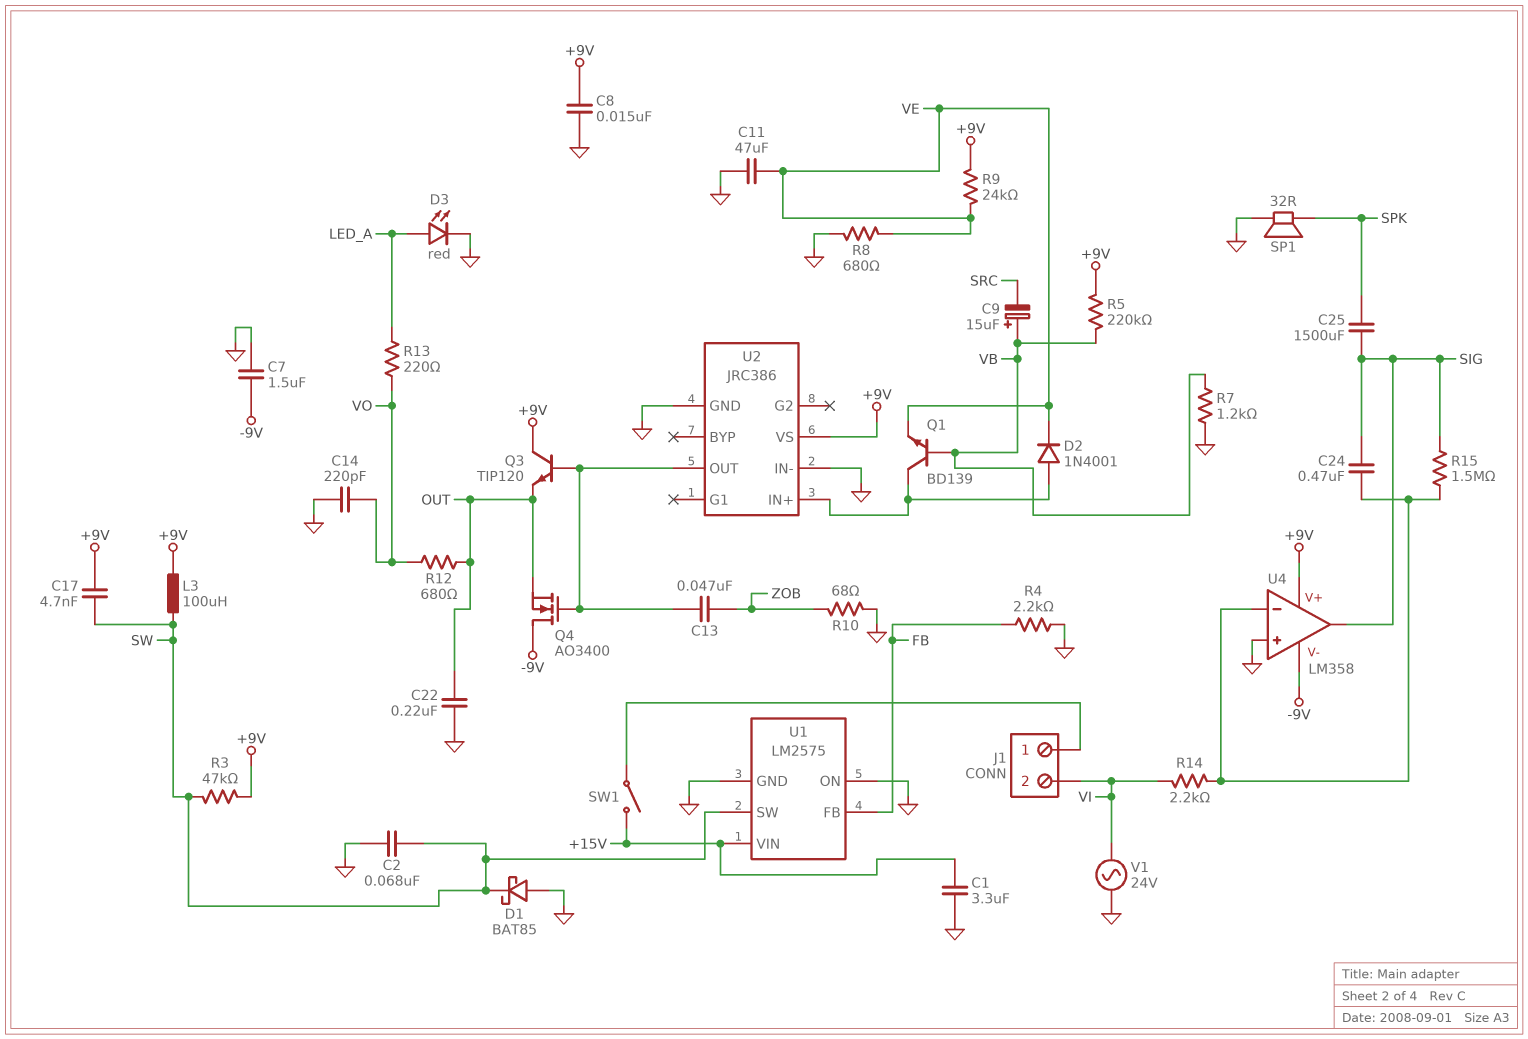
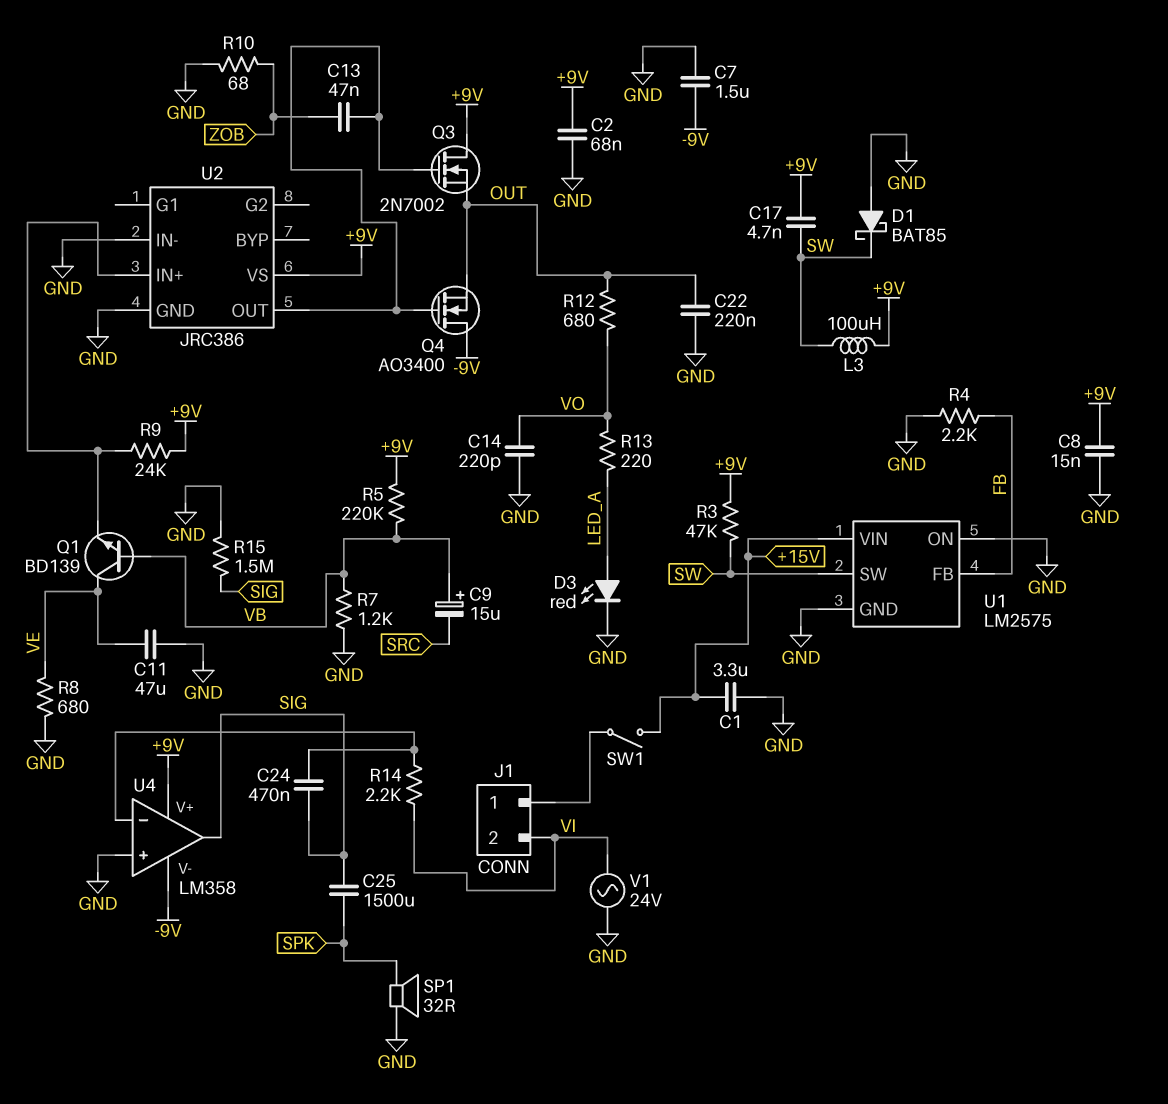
C2: 68nF (GND, SW) -> 68nF (+9V, GND)
D2: diode 1N4001 (A U2/IN+, K VE) -> none
Q1: NPN BD139 (B VB, C U2/IN+, E VE) -> NPN BD139 (B VB, C VE, E U2/IN+)
Q3: NPN TIP120 (B U2/OUT, C +9V, E OUT) -> NMOS 2N7002 (G U2/OUT, D +9V, S OUT)
R9: 24k (+9V, VE) -> 24k (+9V, U2/IN+)
R15: 1.5M (SIG, U4/in-) -> 1.5M (GND, SIG)

